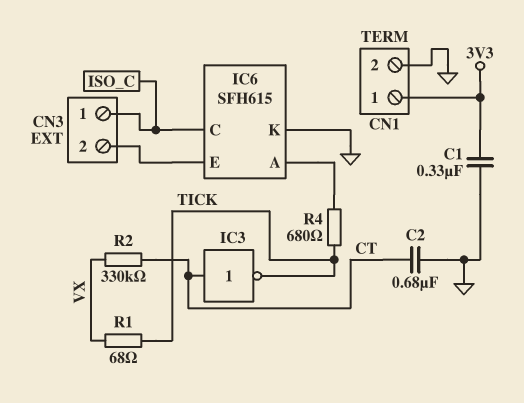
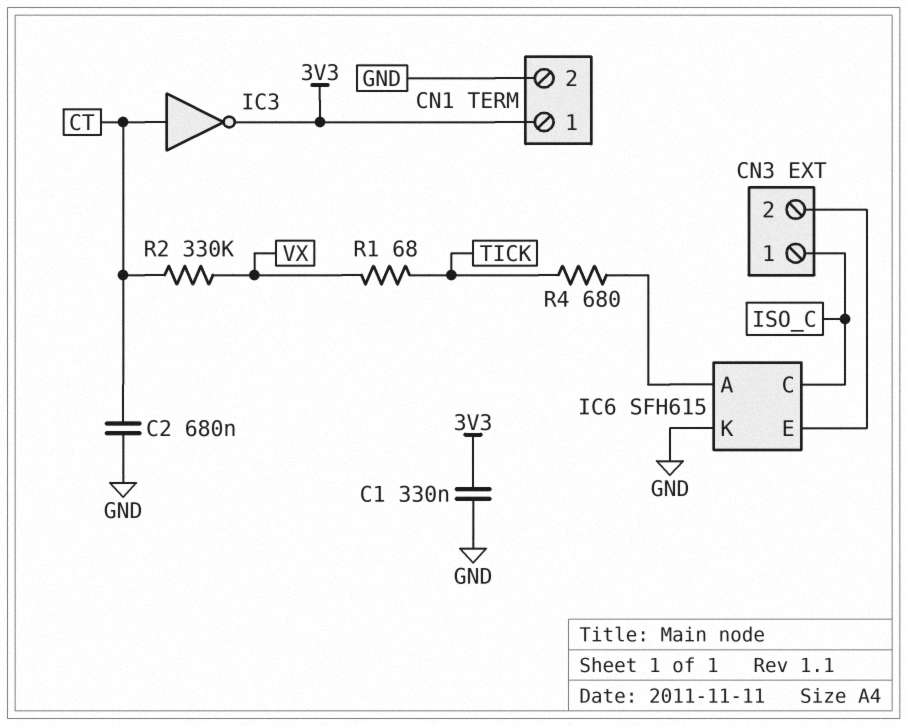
IC3: NOT (in CT, out TICK) -> NOT (in CT, out 3V3)

